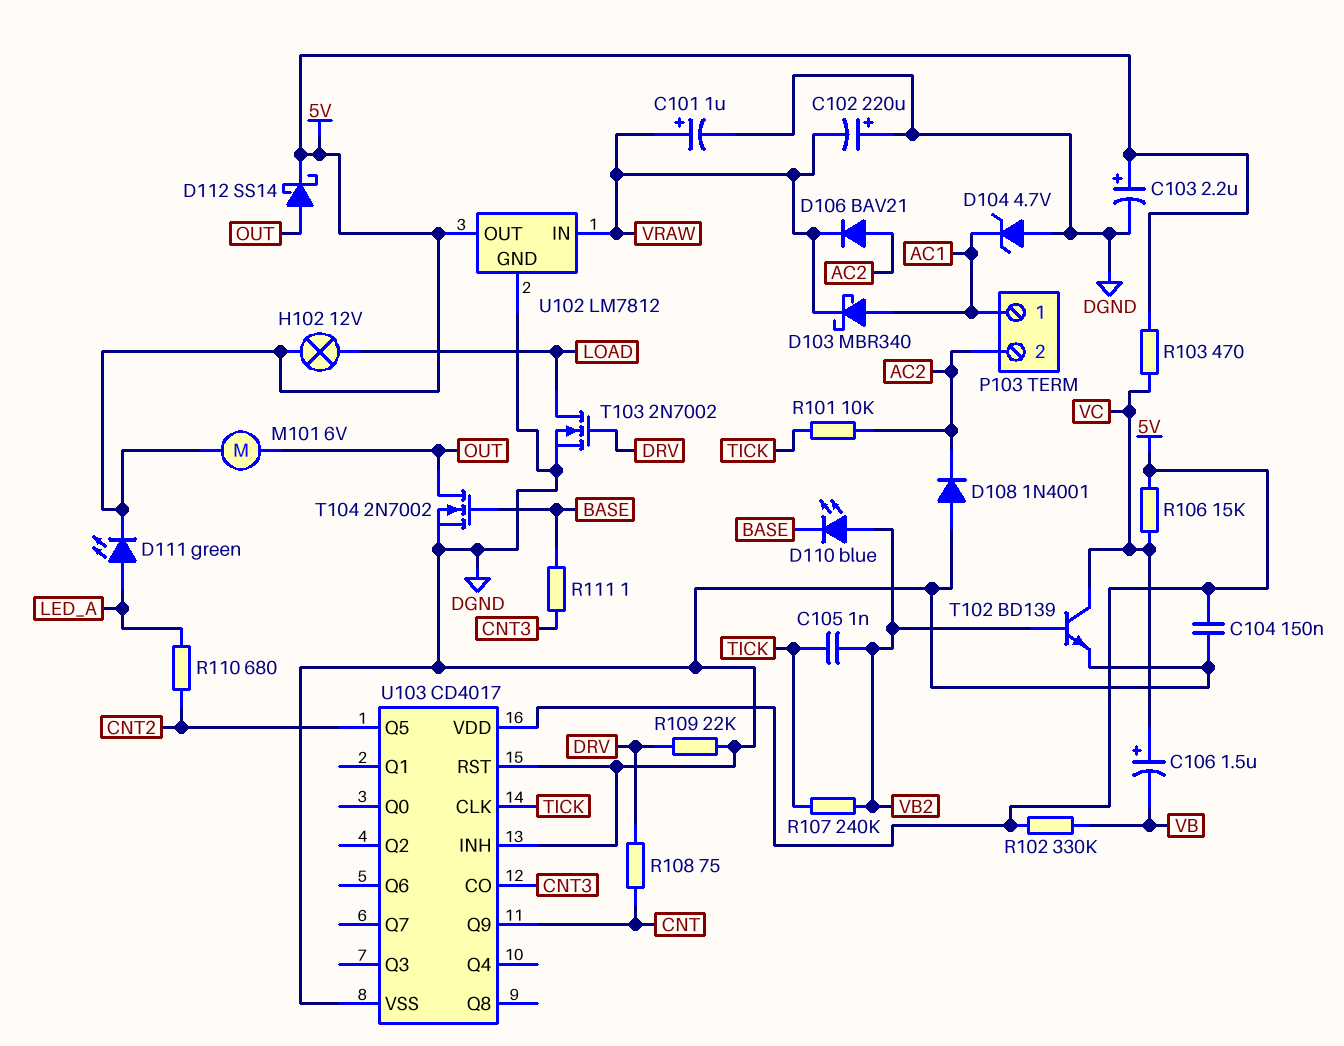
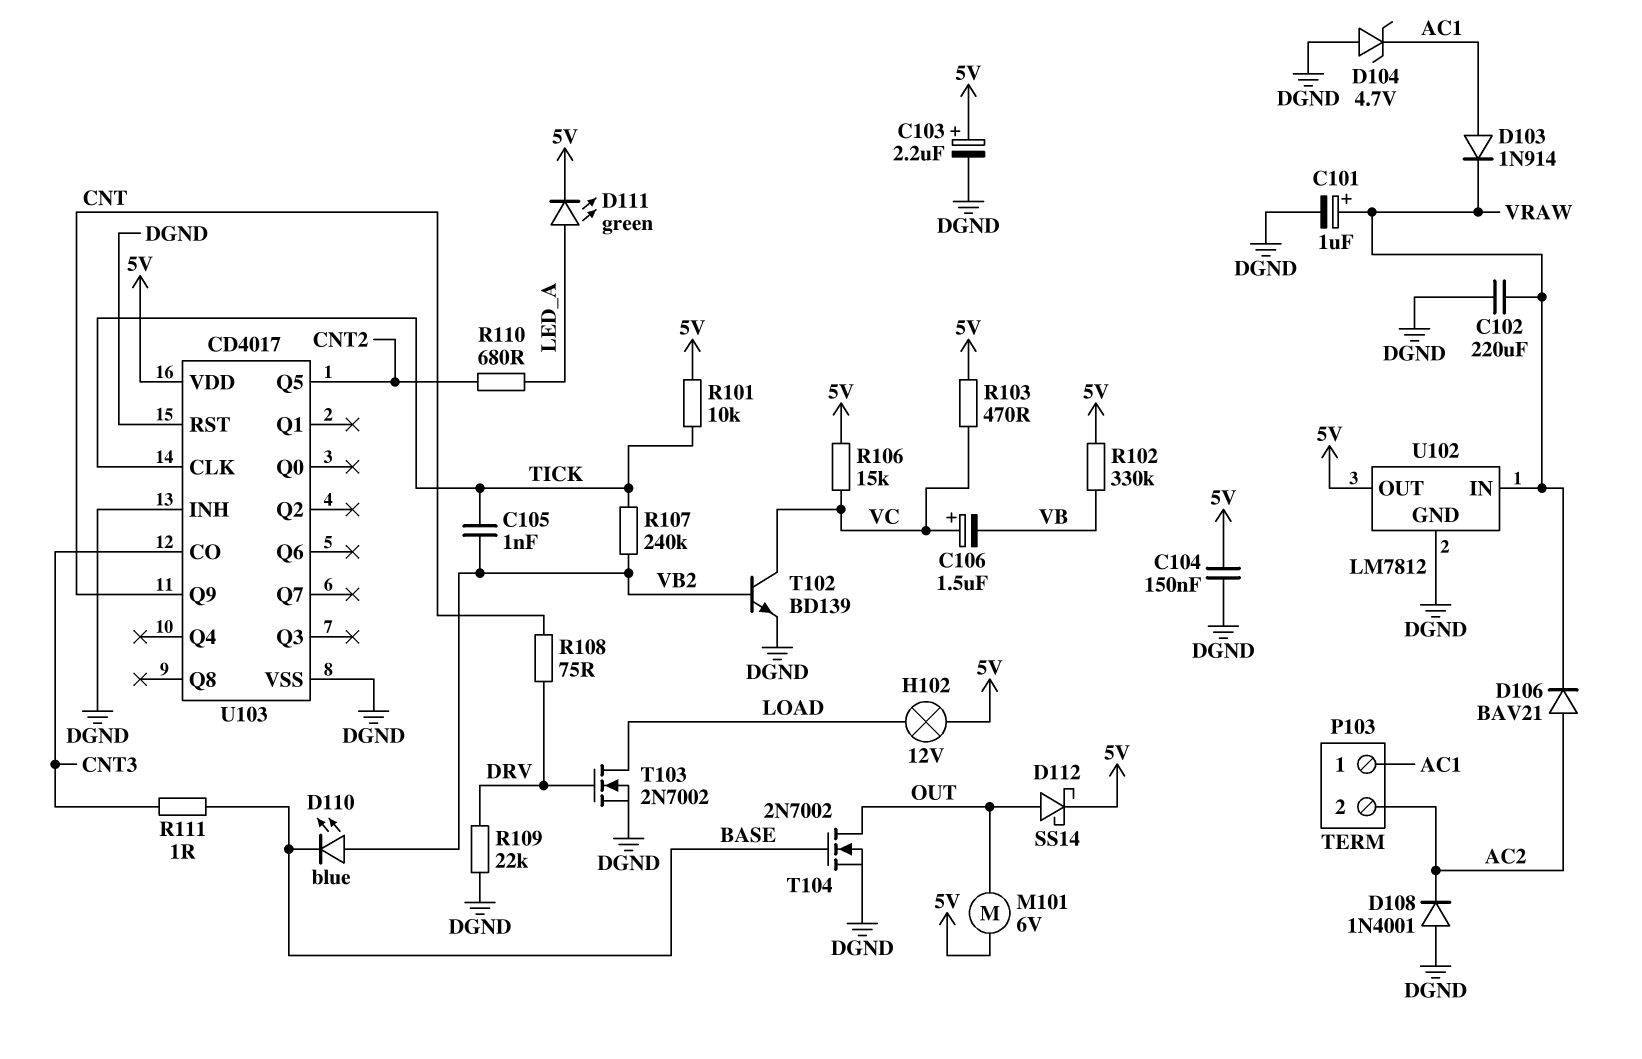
C102: 220uF (plus DGND, minus VRAW) -> 220uF (DGND, VRAW)
D103: schottky MBR340 (A AC1, K VRAW) -> diode 1N914 (A AC1, K VRAW)
R101: 10k (AC2, TICK) -> 10k (5V, TICK)

